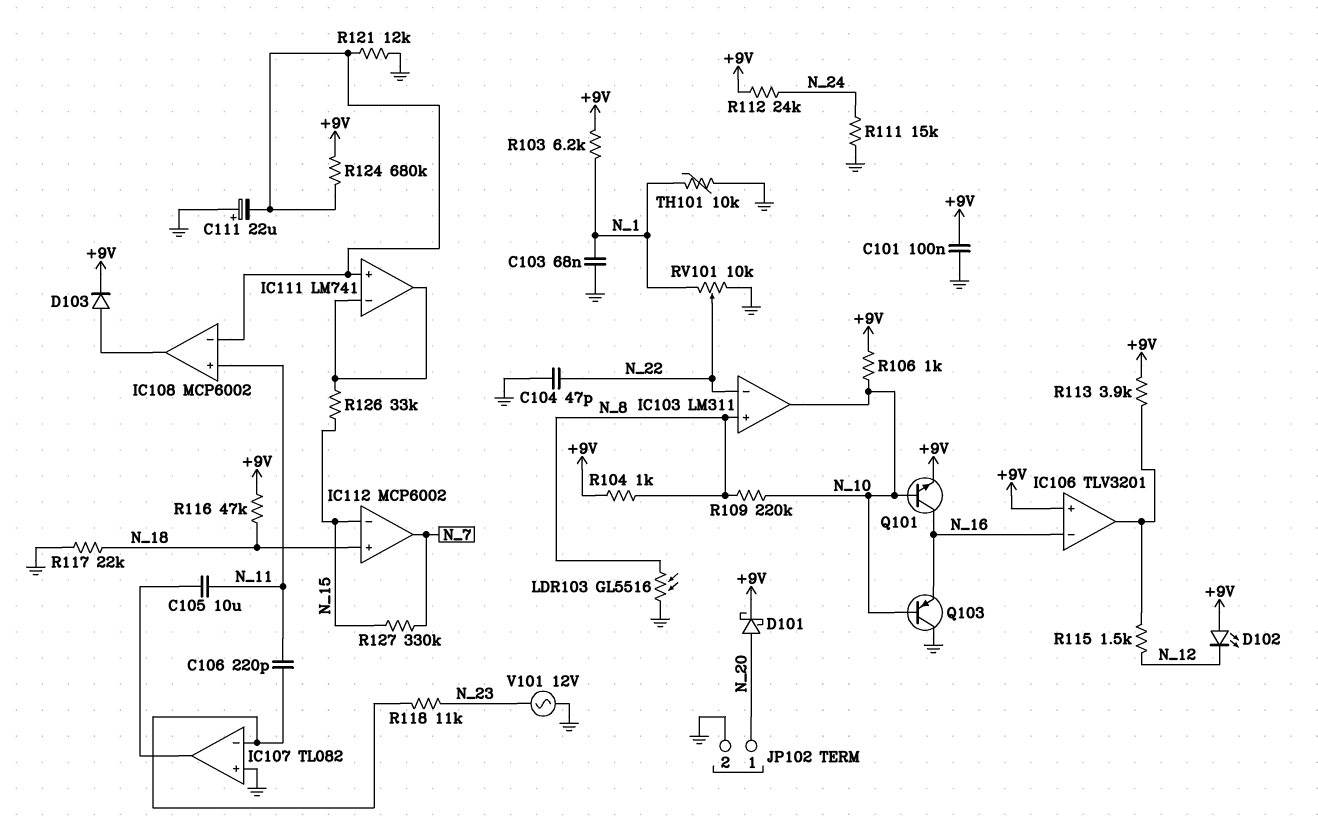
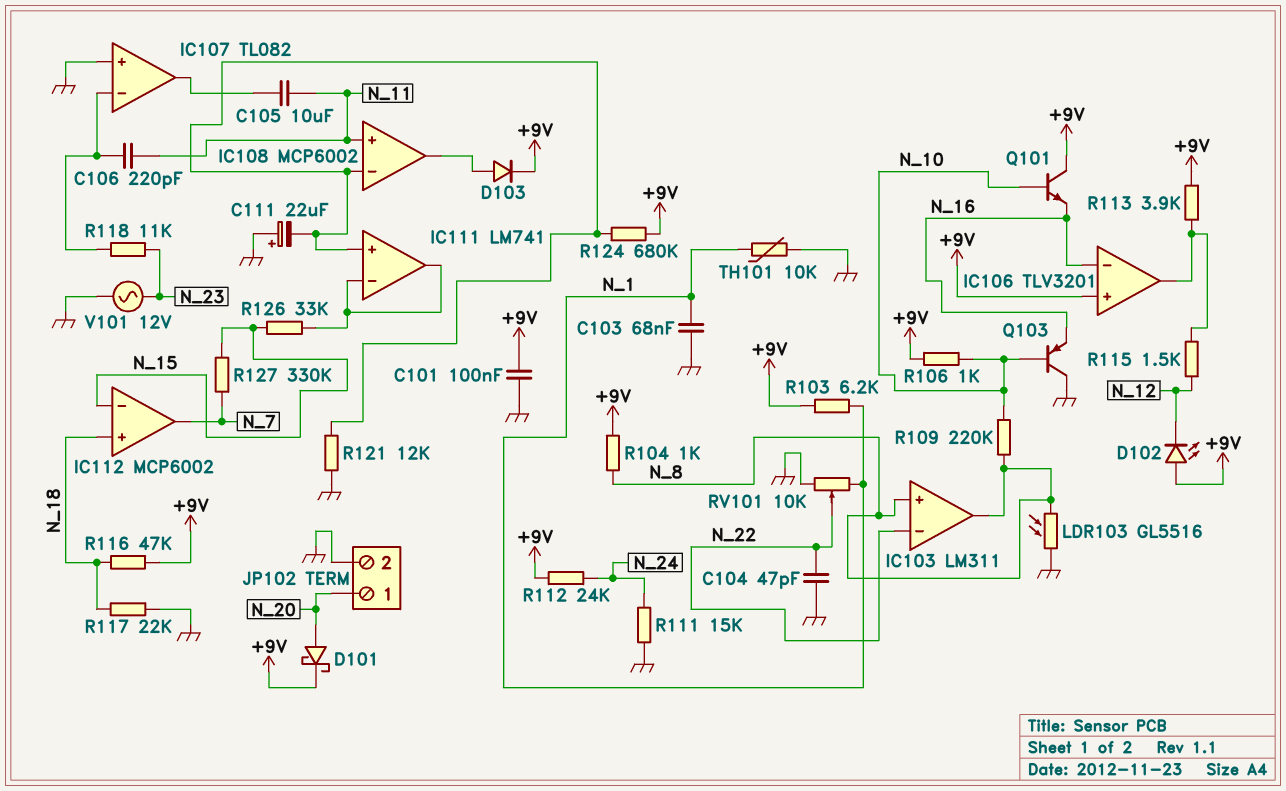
IC103 pin out: N_10 -> N_8
Q101: NPN (B N_10, C N_16, E +9V) -> NPN (B N_10, C +9V, E N_16)

